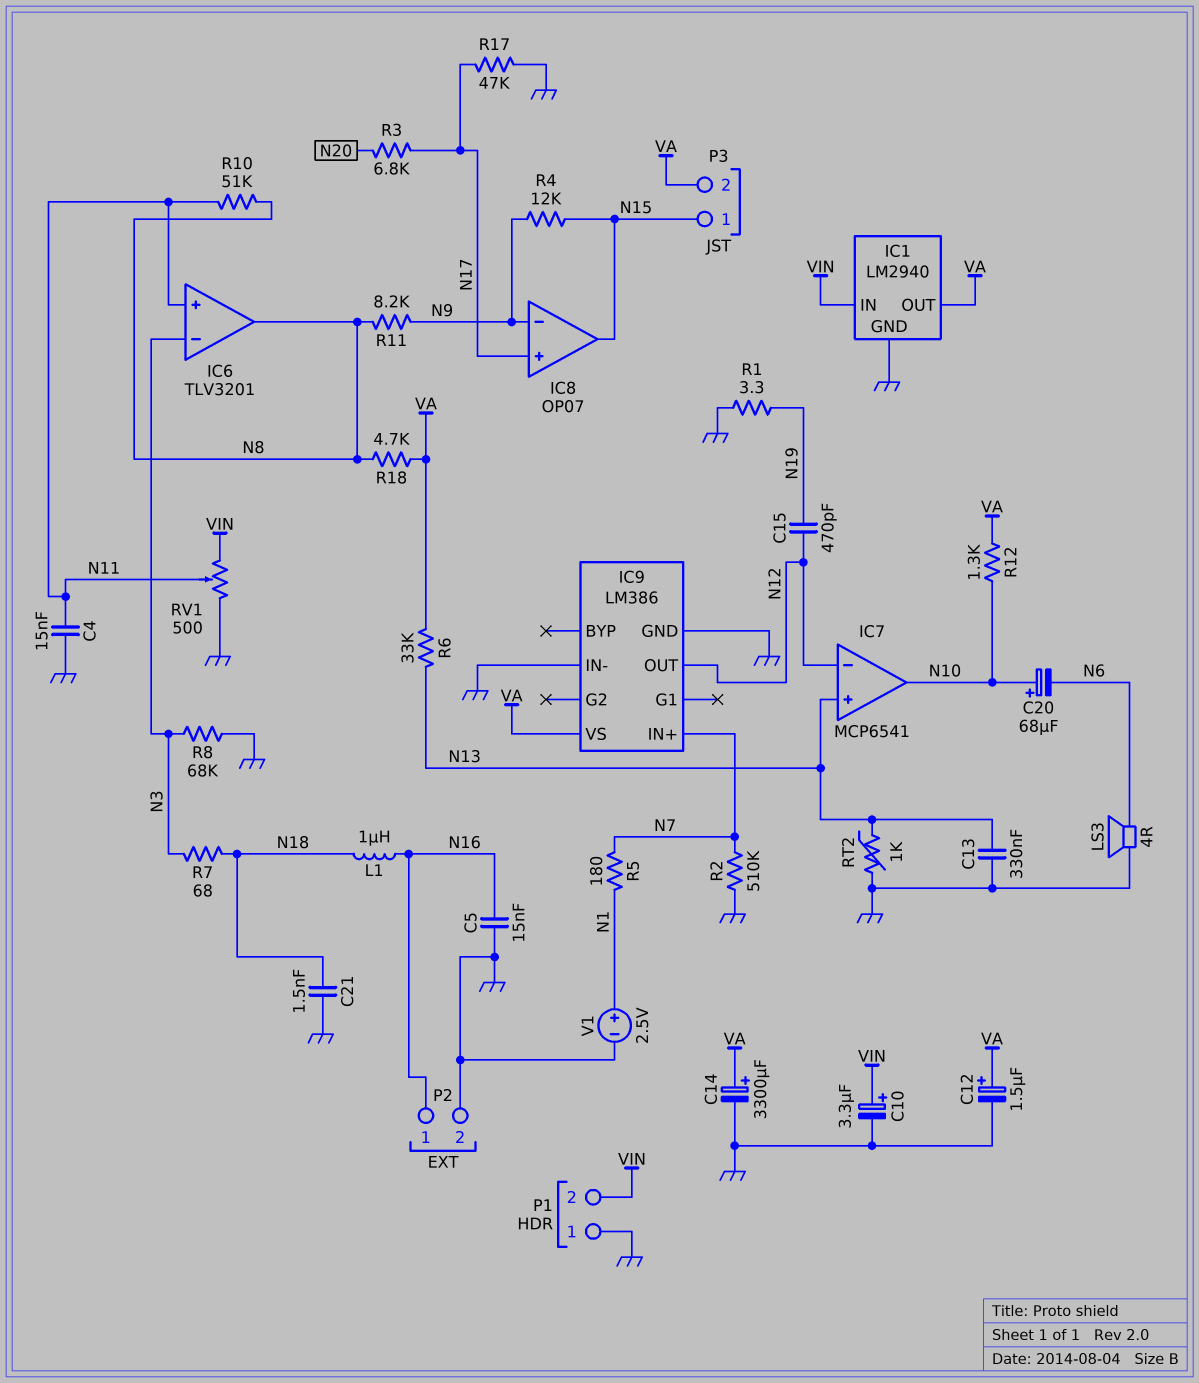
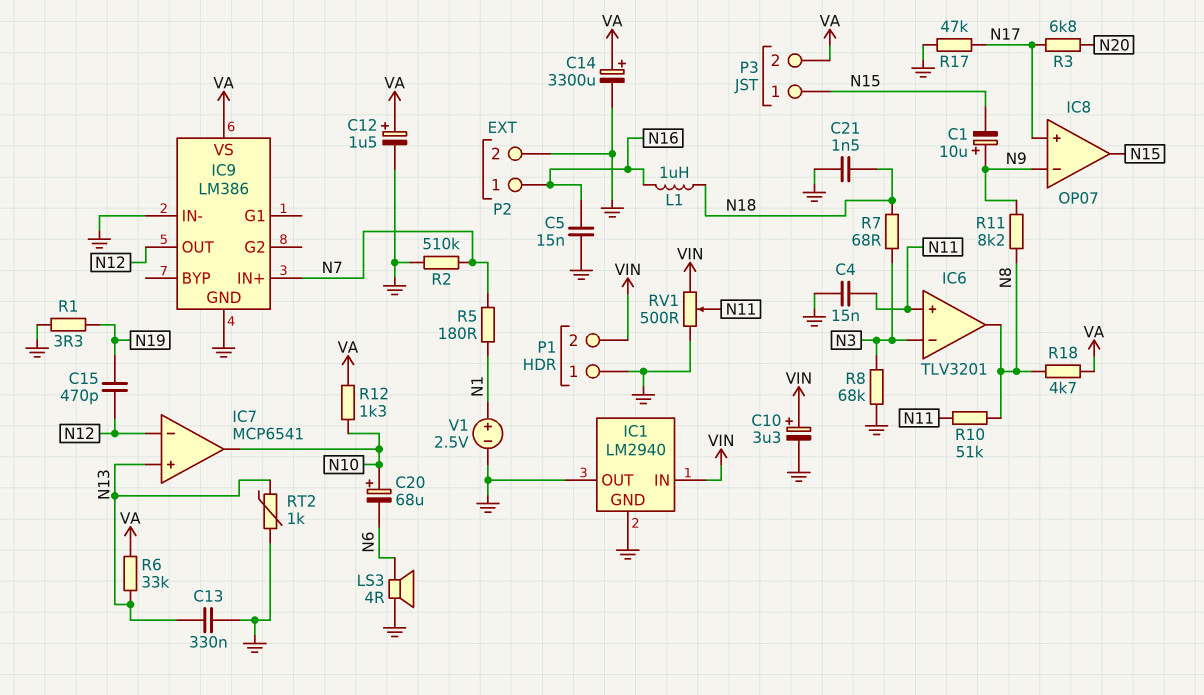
C1: none -> 10uF (plus N9, minus N15)
IC1 pin OUT: VA -> GND
R4: 12k (N9, N15) -> none

